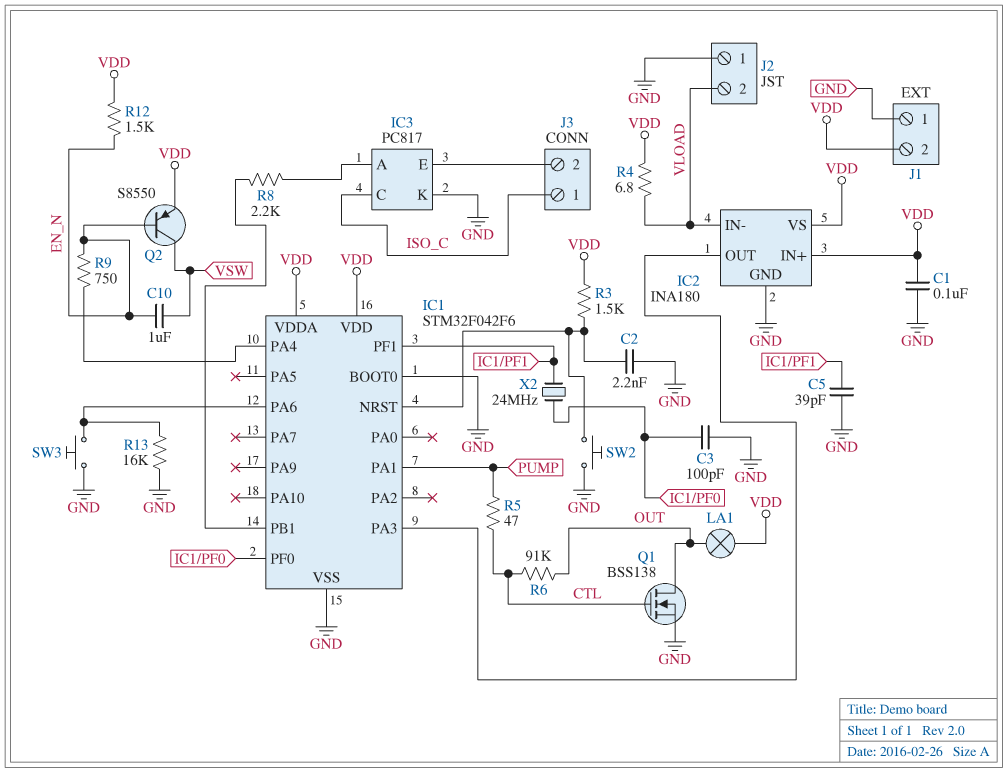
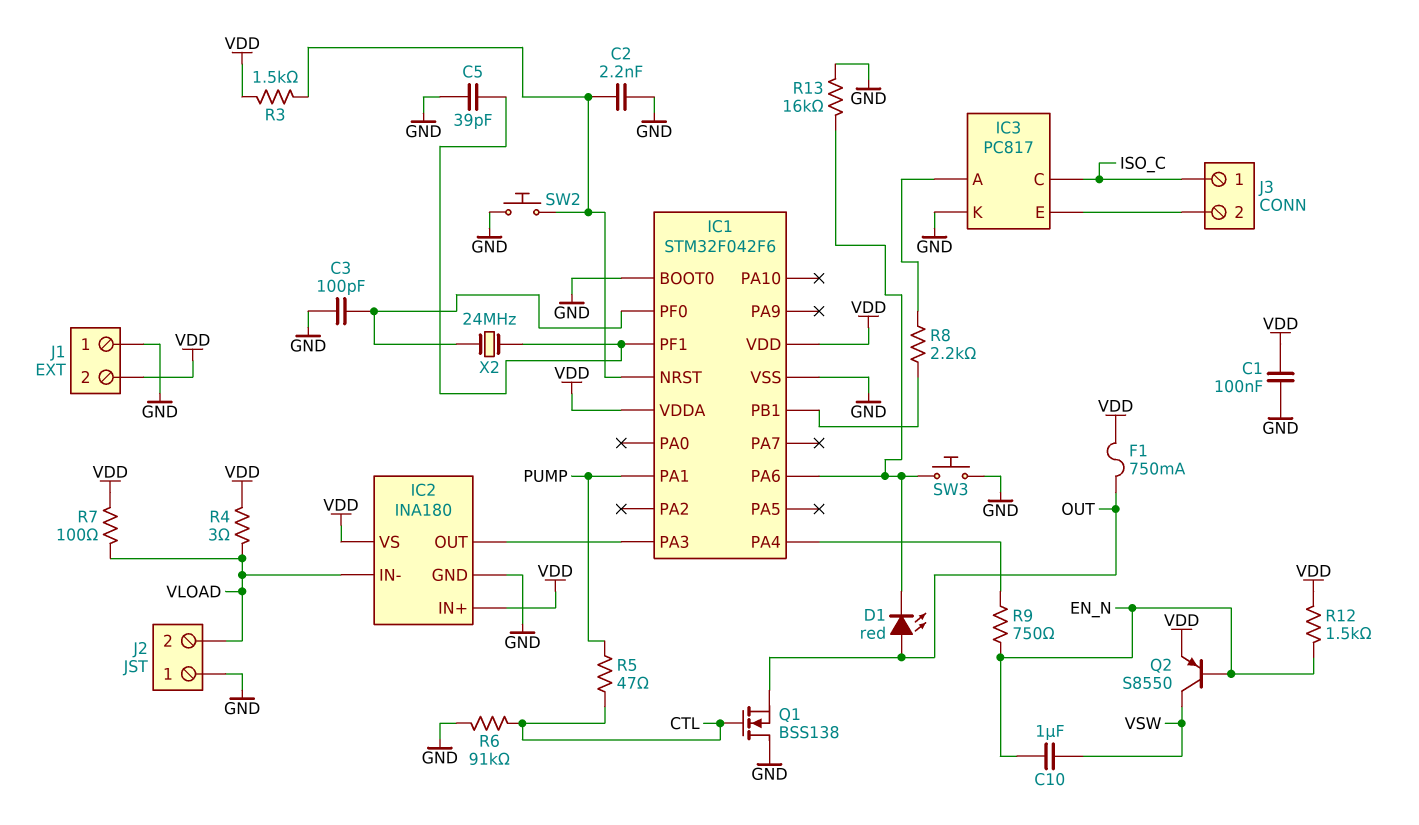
D1: none -> LED red (A OUT, K IC1/PA6)
F1: none -> 750mA (OUT, VDD)
LA1: lamp (OUT, VDD) -> none
Q1: NMOS BSS138 (G CTL, D OUT, S GND) -> NMOS BSS138 (G CTL, D GND, S OUT)
R4: 6.8 (VDD, VLOAD) -> 3 (VDD, VLOAD)
R6: 91k (CTL, OUT) -> 91k (CTL, GND)
R7: none -> 100 (VDD, VLOAD)

